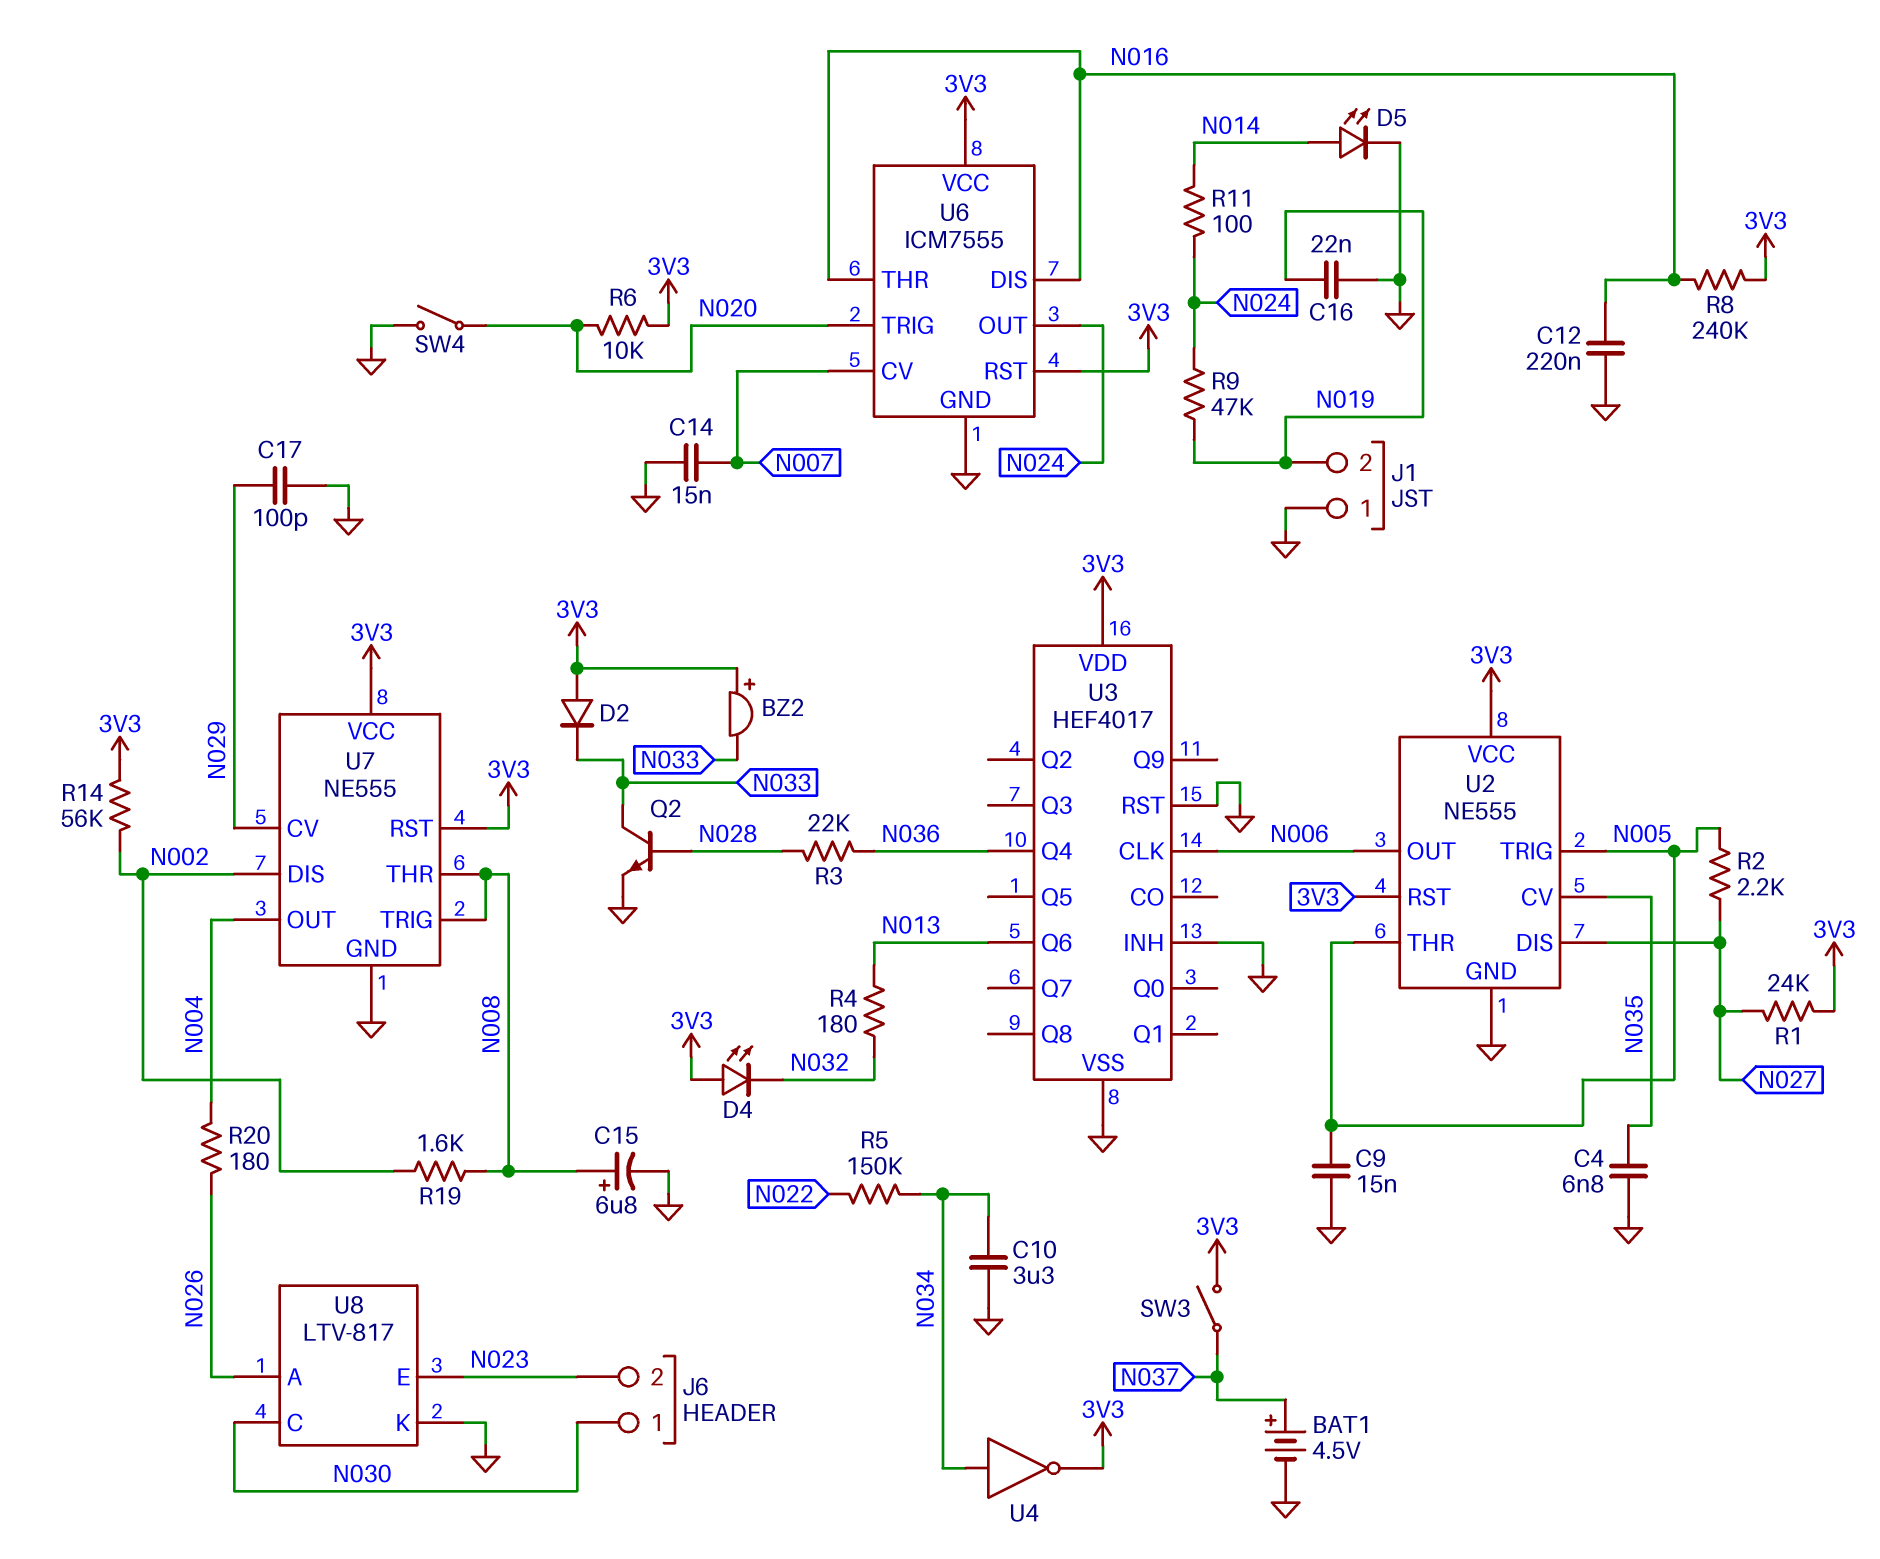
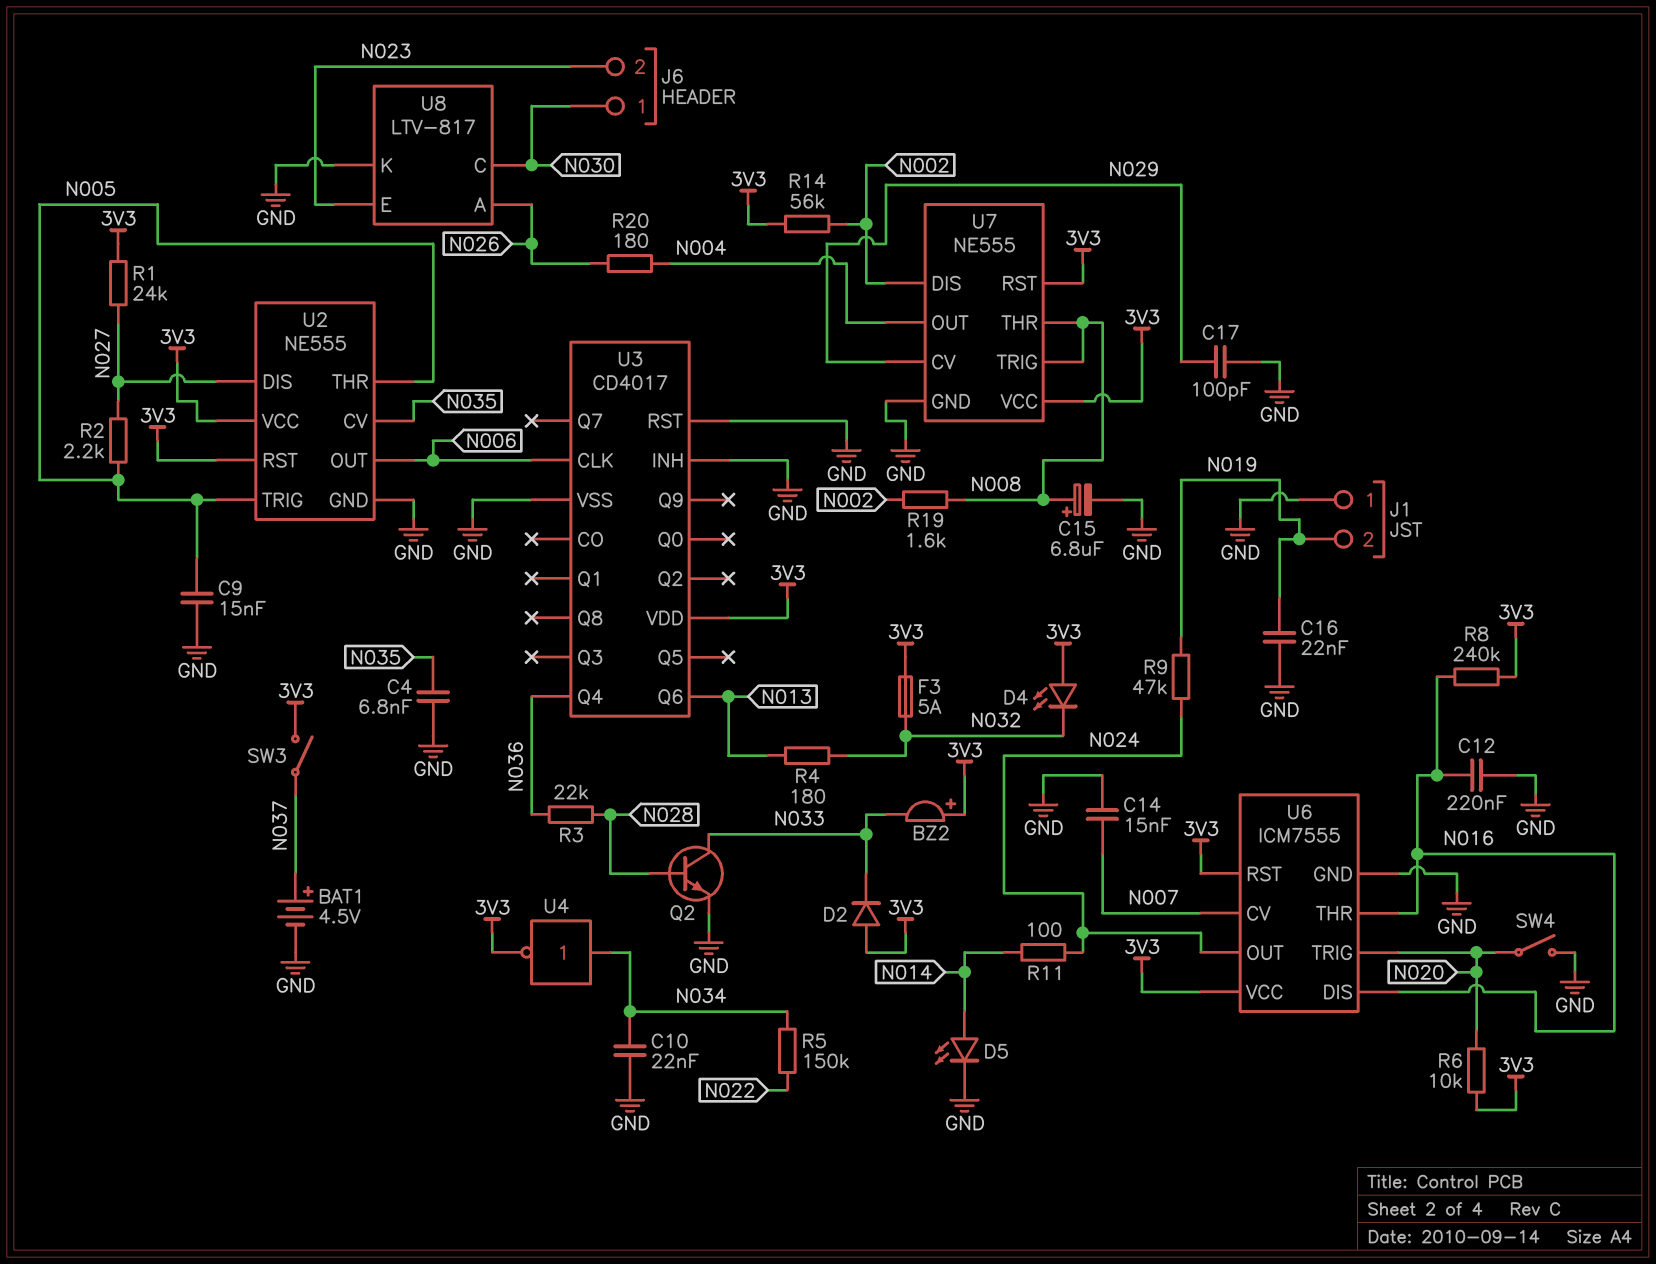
C10: 3.3uF (GND, N034) -> 22nF (GND, N034)
F3: none -> 5A (3V3, N032)
U3: HEF4017 -> CD4017

